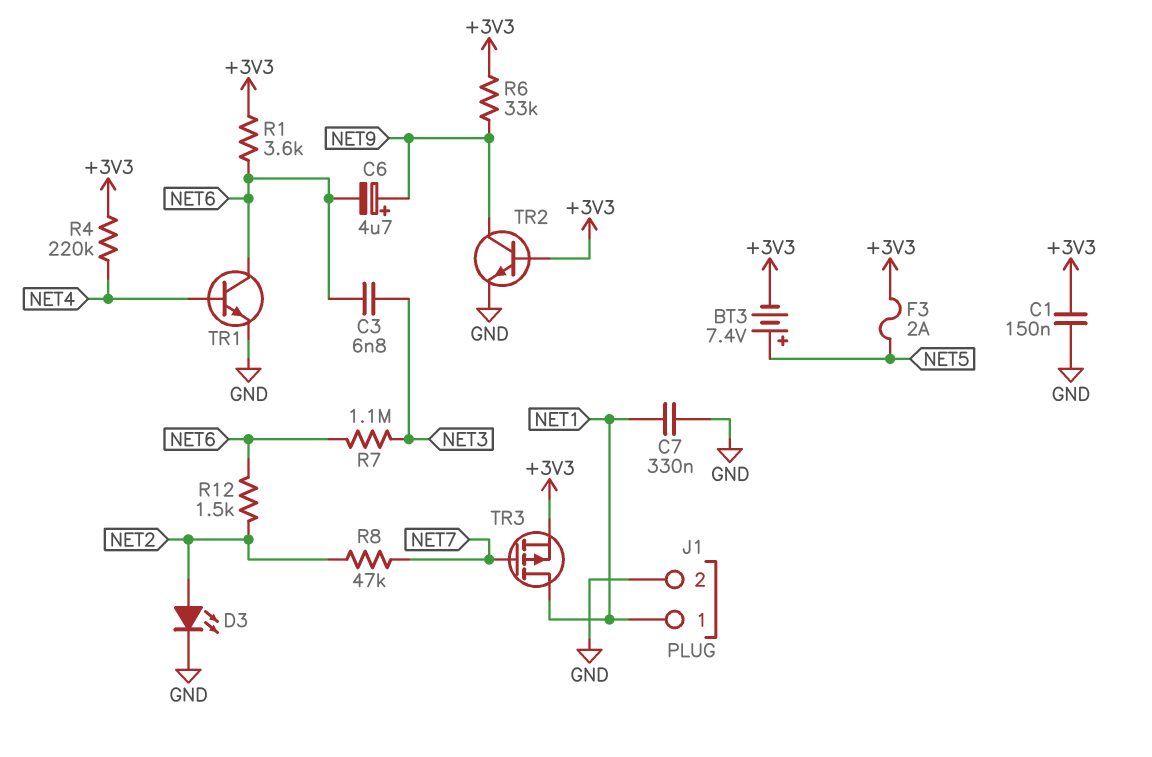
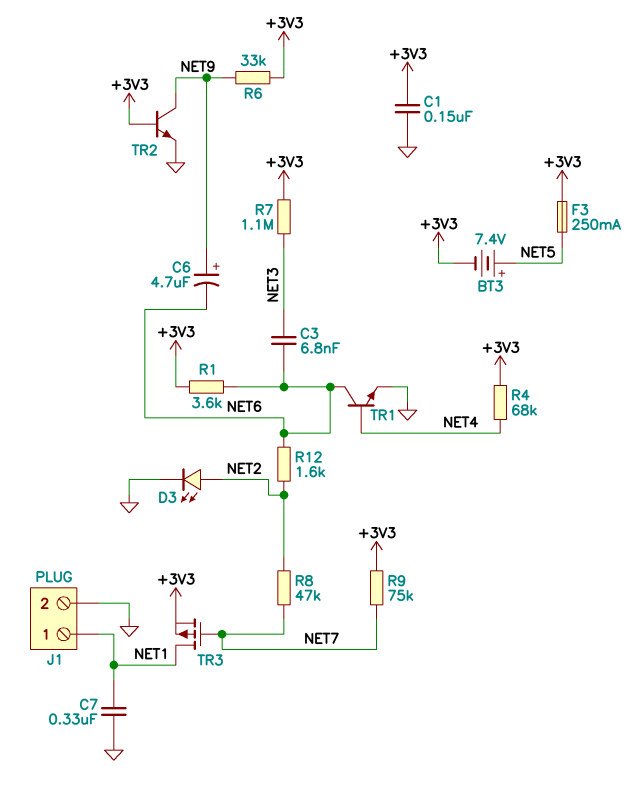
F3: 2A (+3V3, NET5) -> 250mA (+3V3, NET5)
R4: 220k (+3V3, NET4) -> 68k (+3V3, NET4)
R7: 1.1M (NET3, NET6) -> 1.1M (+3V3, NET3)
R9: none -> 75k (+3V3, NET7)
R12: 1.5k (NET2, NET6) -> 1.6k (NET2, NET6)

